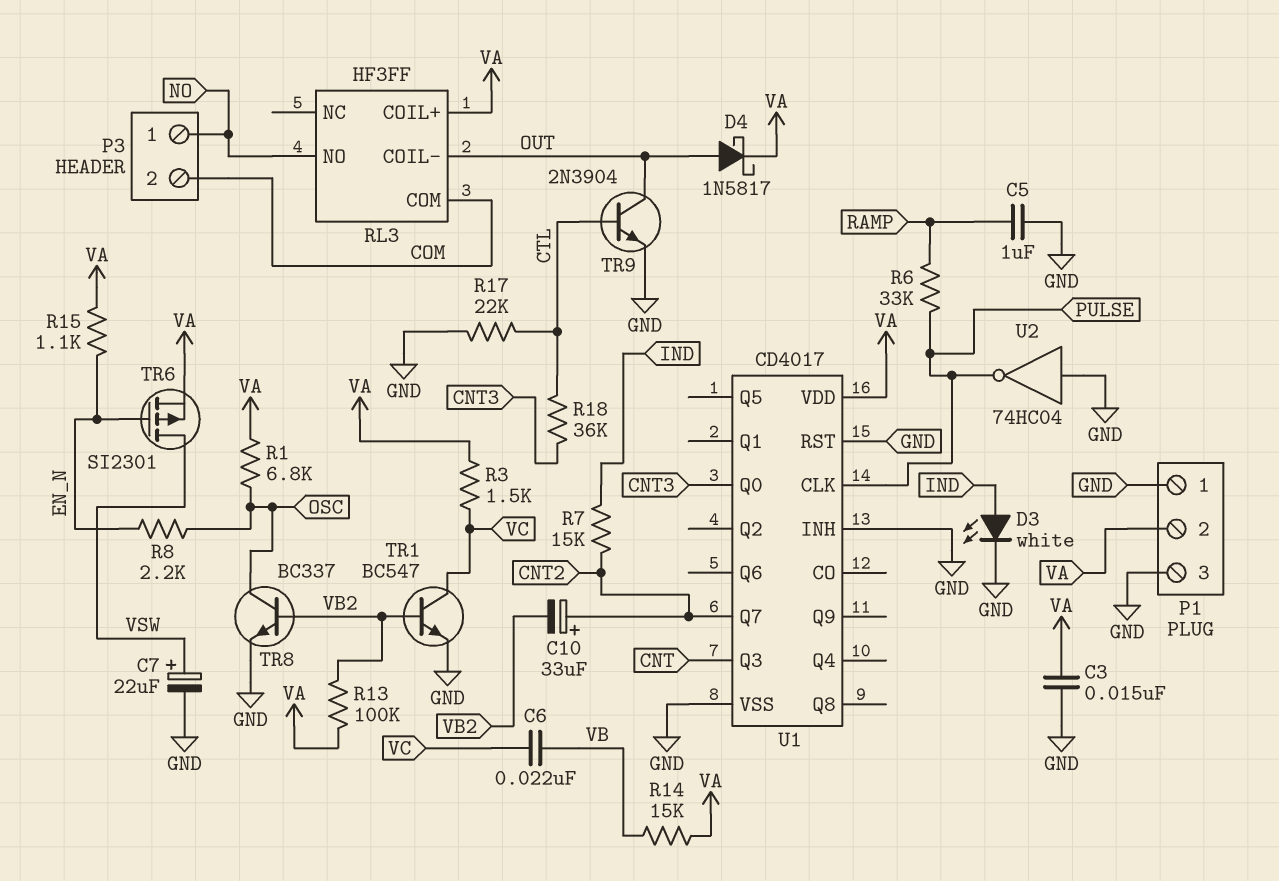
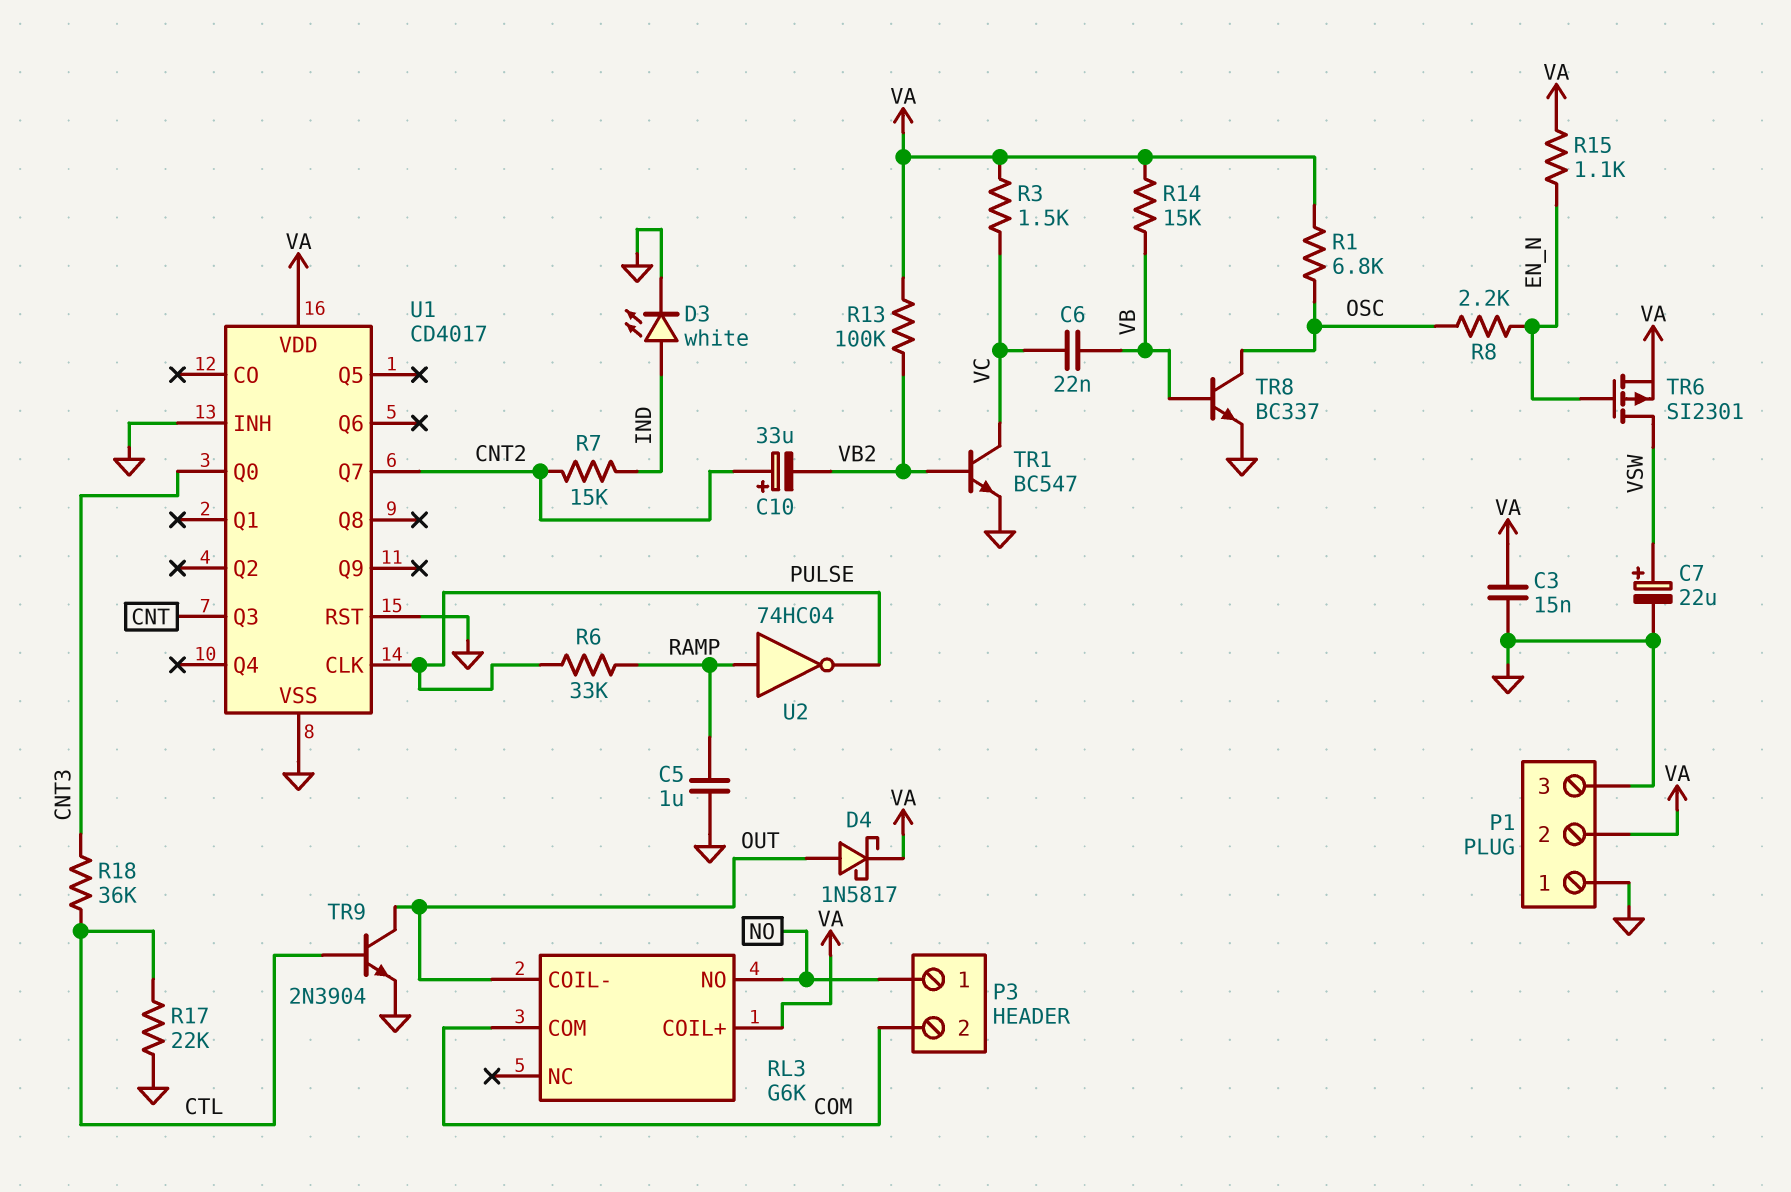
RL3: HF3FF -> G6K
TR8: NPN BC337 (B VB2, C OSC, E GND) -> NPN BC337 (B VB, C OSC, E GND)
U2: NOT 74HC04 (in GND, out PULSE) -> NOT 74HC04 (in RAMP, out PULSE)

